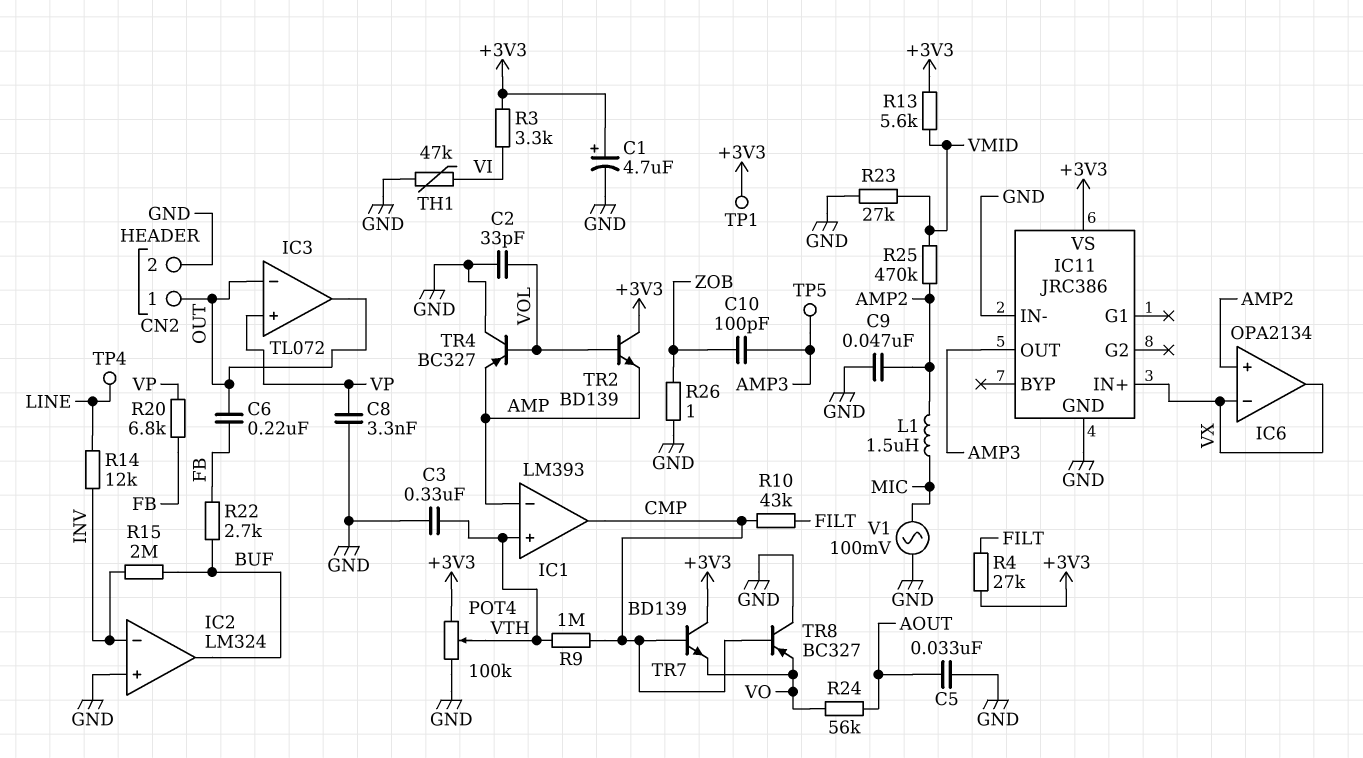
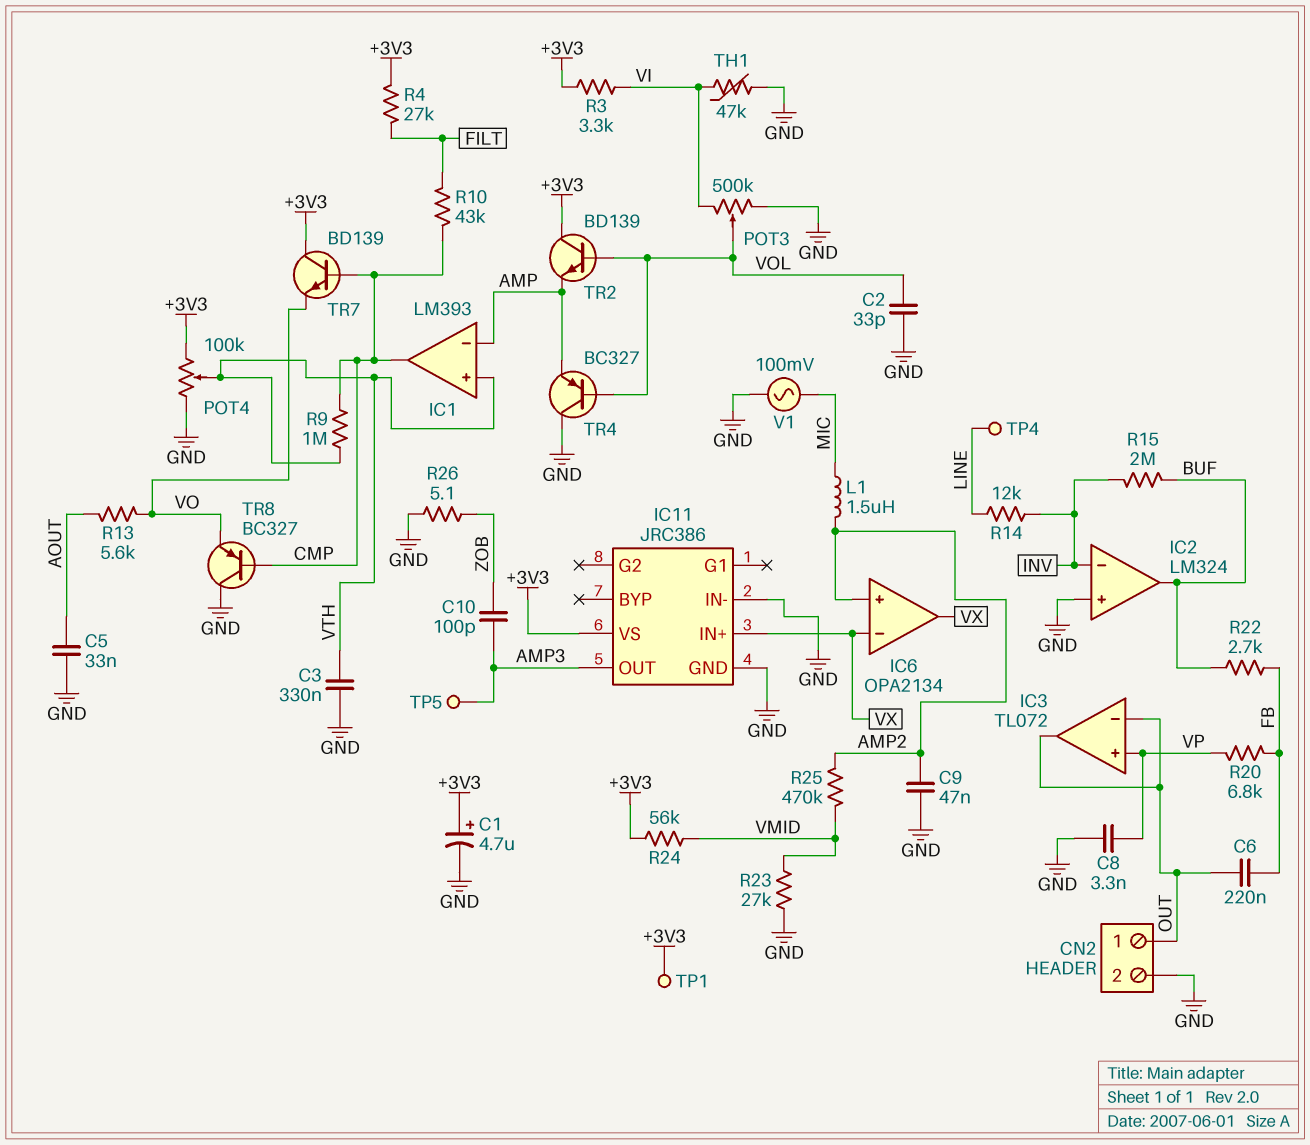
POT3: none -> 500k (GND, VI, wiper VOL)
R13: 5.6k (+3V3, VMID) -> 5.6k (AOUT, VO)
R24: 56k (AOUT, VO) -> 56k (+3V3, VMID)
R26: 1 (GND, ZOB) -> 5.1 (GND, ZOB)

